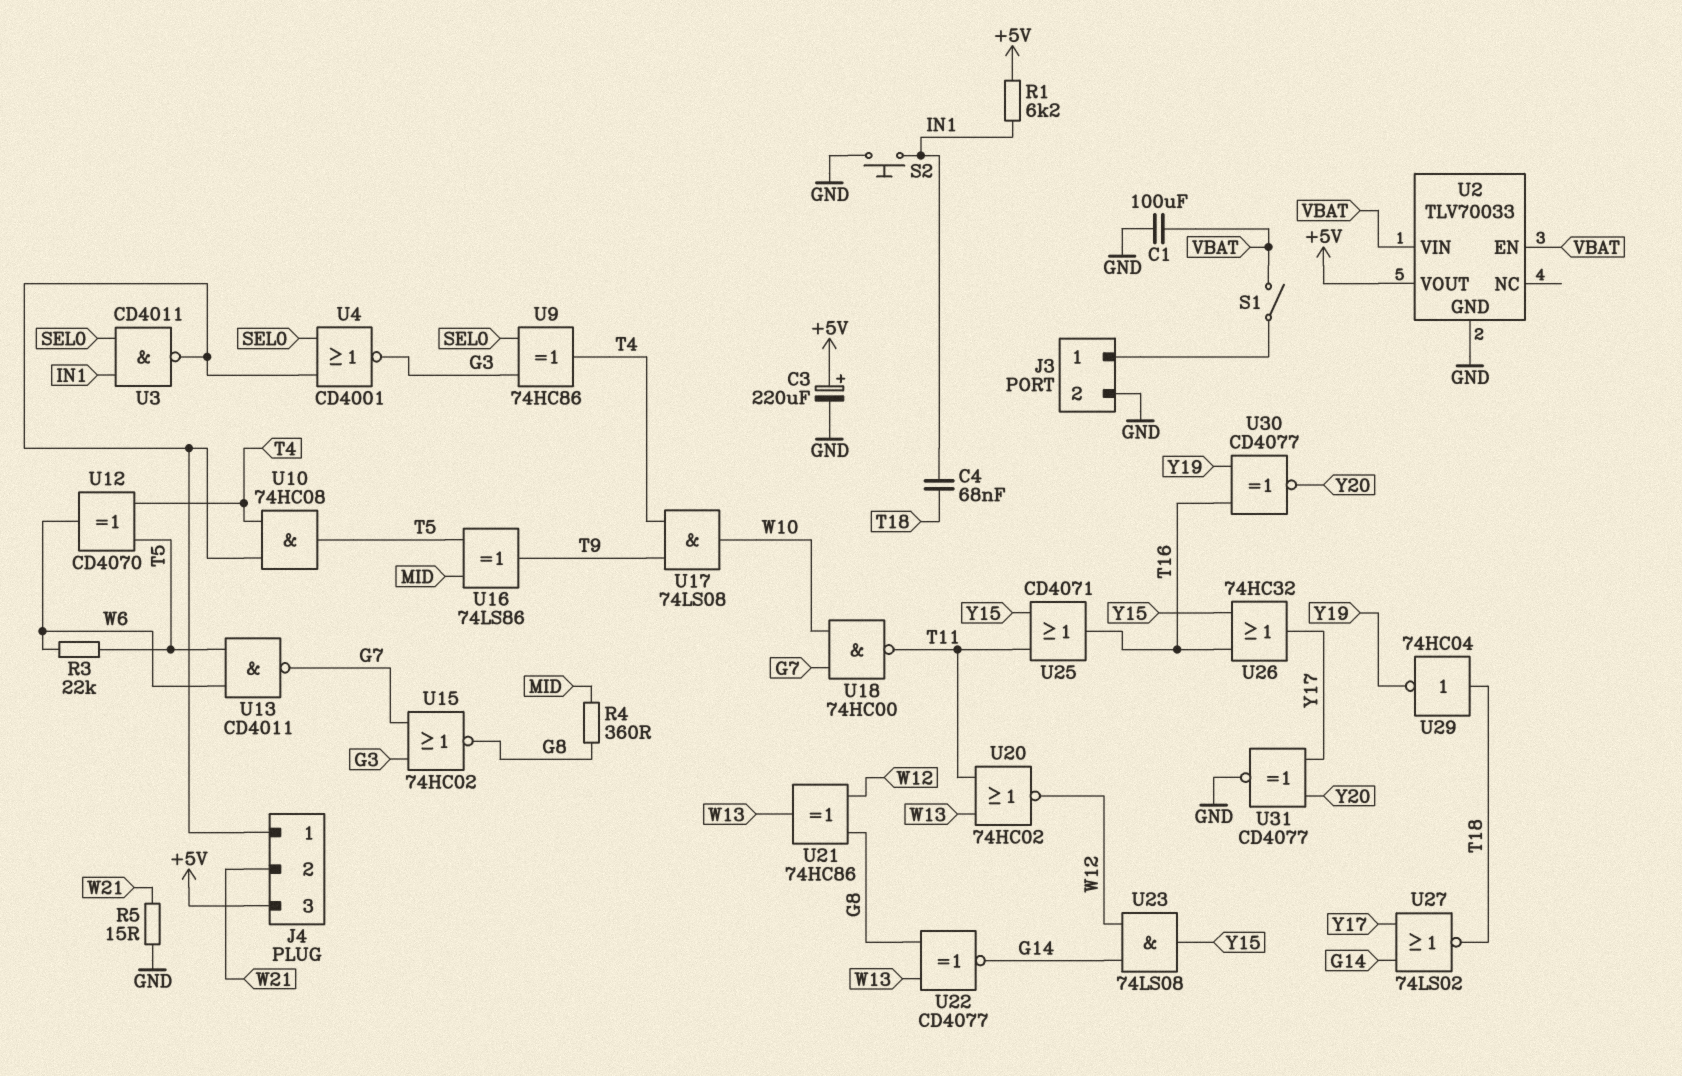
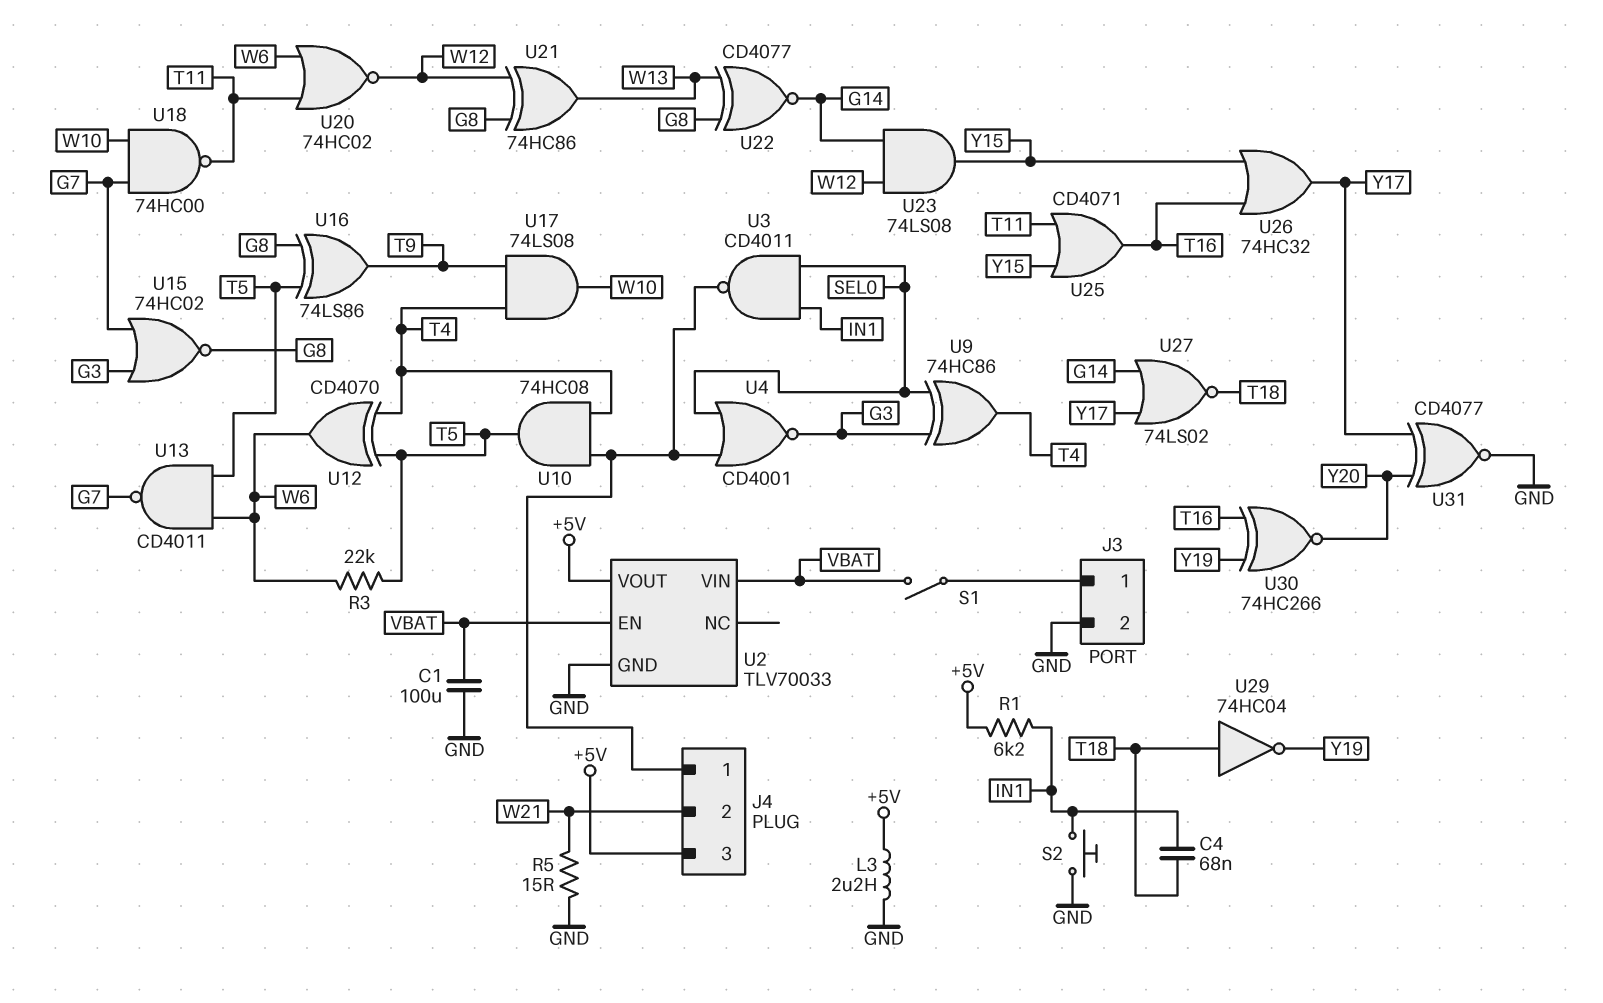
C3: 220uF (plus +5V, minus GND) -> none
L3: none -> 2.2uH (+5V, GND)
R4: 360 (G8, MID) -> none
U16: XOR 74LS86 (in MID, in T5, out T9) -> XOR 74LS86 (in G8, in T5, out T9)
U20: NOR 74HC02 (in T11, in W13, out W12) -> NOR 74HC02 (in T11, in W6, out W12)
U30: XNOR CD4077 (in T16, in Y19, out Y20) -> XNOR 74HC266 (in T16, in Y19, out Y20)

